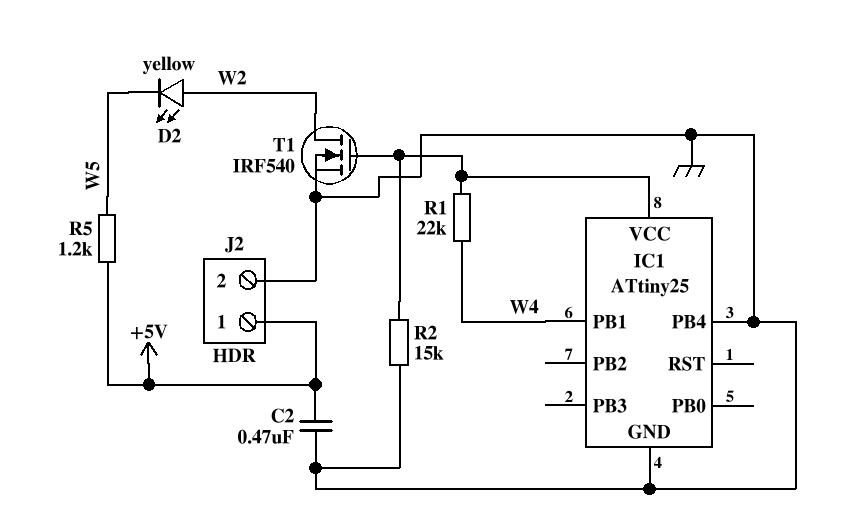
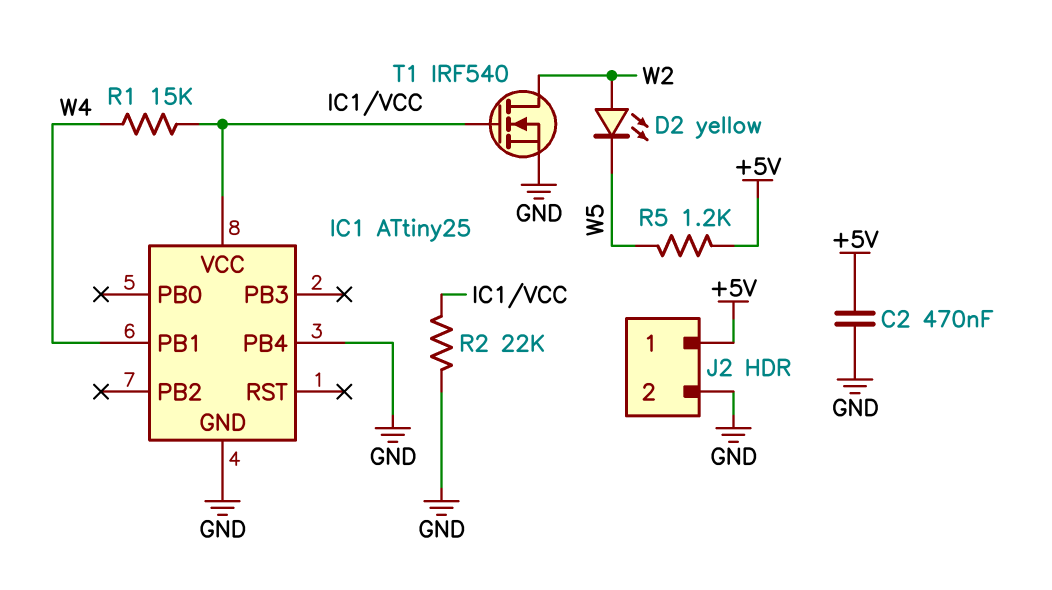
R1: 22k (IC1/VCC, W4) -> 15k (IC1/VCC, W4)
R2: 15k (GND, IC1/VCC) -> 22k (GND, IC1/VCC)

